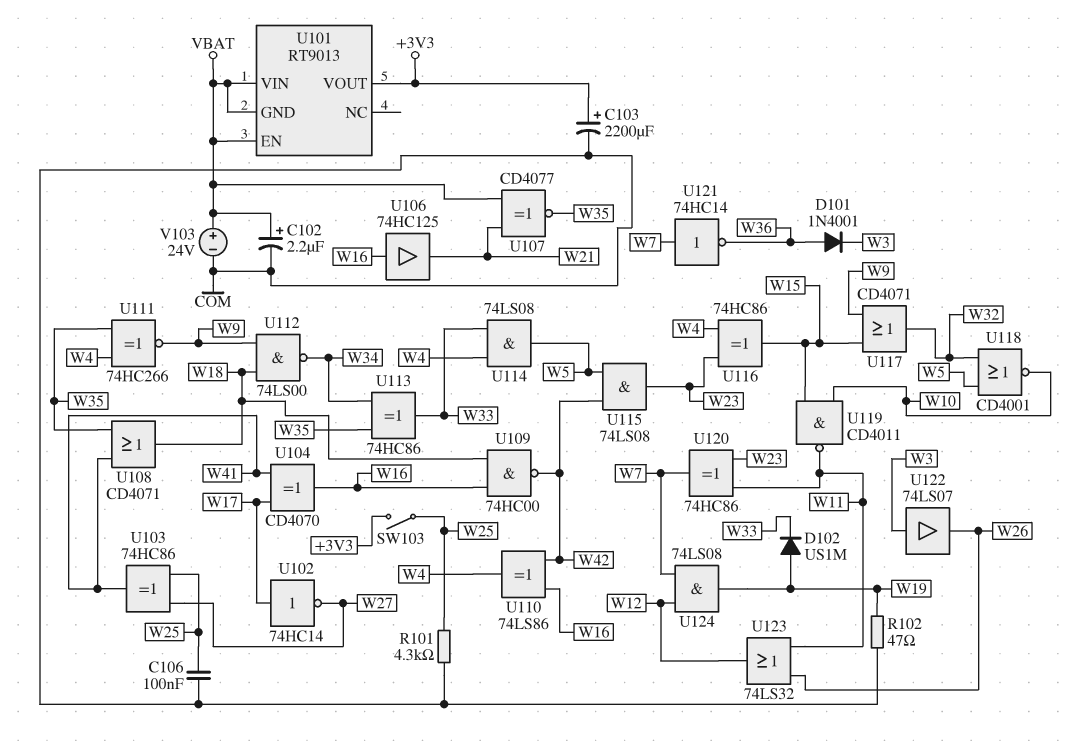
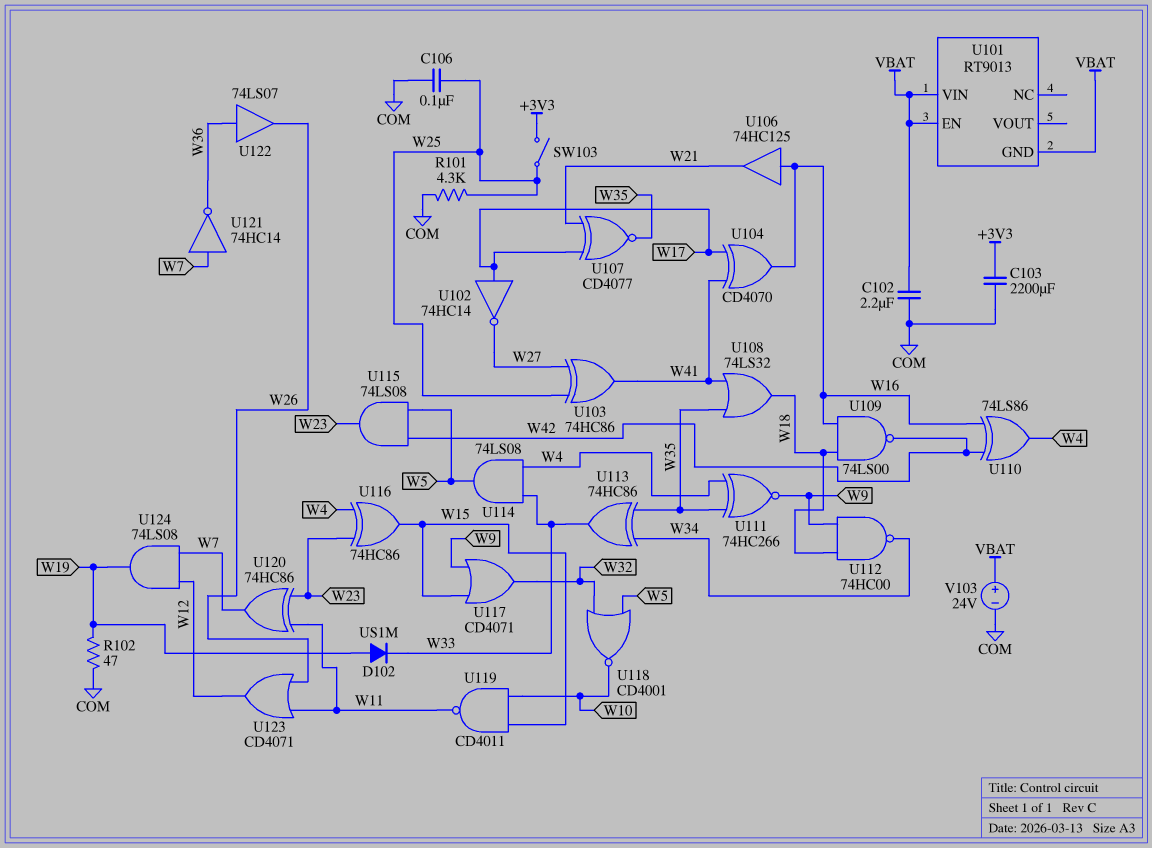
C102: 2.2uF (plus VBAT, minus COM) -> 2.2uF (COM, VBAT)
C103: 2200uF (plus +3V3, minus COM) -> 2200uF (+3V3, COM)
D101: diode 1N4001 (A W36, K W3) -> none
U101 pin VOUT: +3V3 -> none
U107: XNOR CD4077 (in VBAT, in W21, out W35) -> XNOR CD4077 (in W17, in W21, out W35)
U108: OR CD4071 (in W35, in W41, out W18) -> OR 74LS32 (in W35, in W41, out W18)
U109: NAND 74HC00 (in W16, in W18, out W42) -> NAND 74LS00 (in W16, in W18, out W42)
U112: NAND 74LS00 (in W9, in W18, out W34) -> NAND 74HC00 (in W9, in W18, out W34)
U122: buffer 74LS07 (in W3, out W26) -> buffer 74LS07 (in W36, out W26)
U123: OR 74LS32 (in W11, in W26, out W12) -> OR CD4071 (in W11, in W26, out W12)

